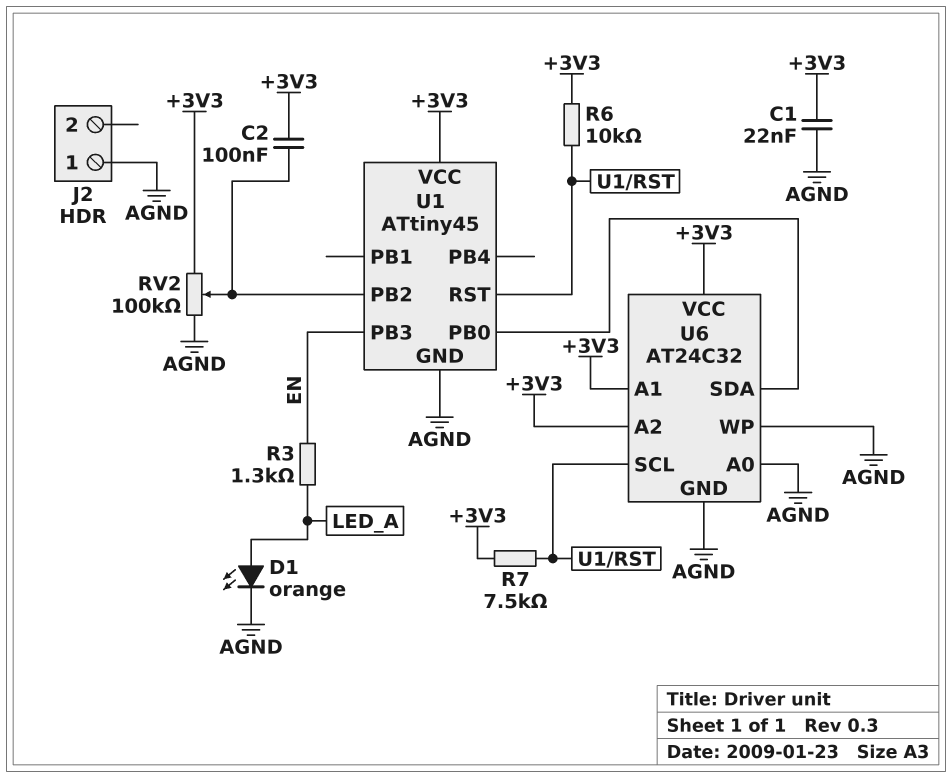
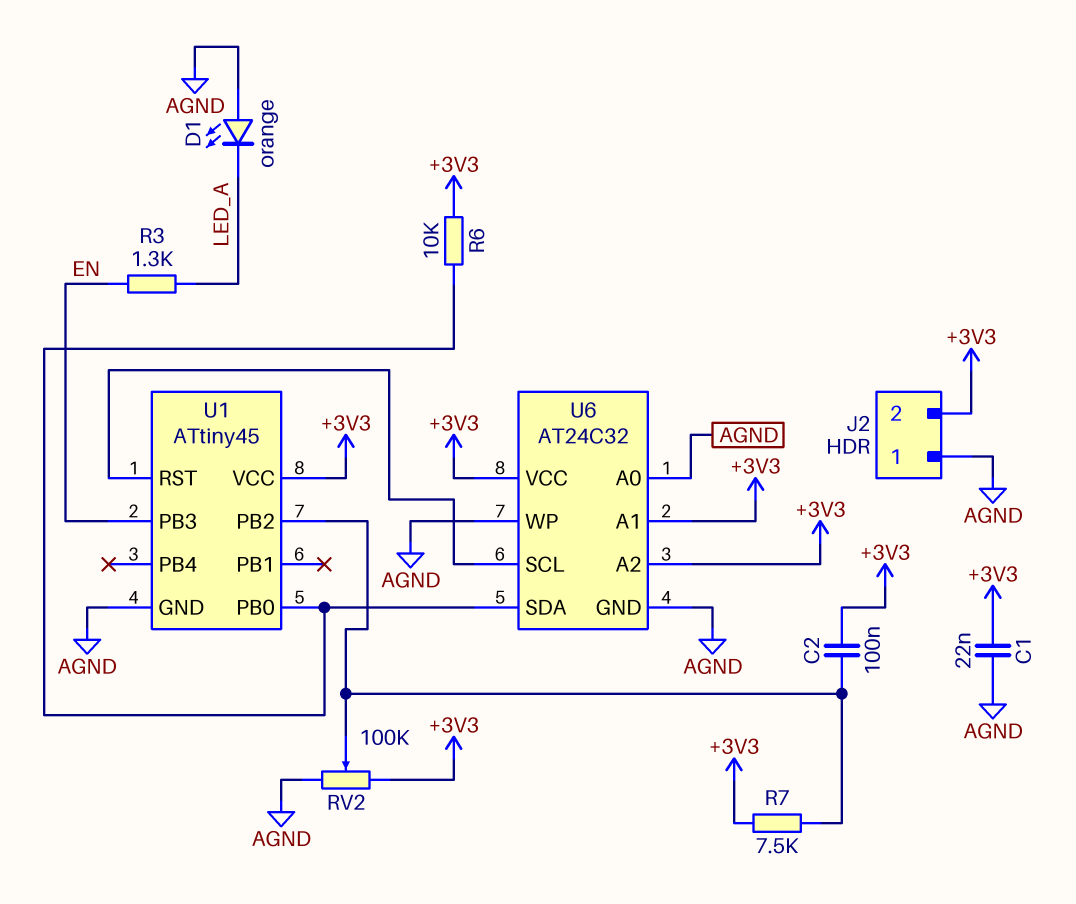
D1: LED orange (A LED_A, K AGND) -> LED orange (A AGND, K LED_A)
J2 pin 2: none -> +3V3
R6: 10k (+3V3, U1/RST) -> 10k (+3V3, U1/PB0)
R7: 7.5k (+3V3, U1/RST) -> 7.5k (+3V3, U1/PB2)

